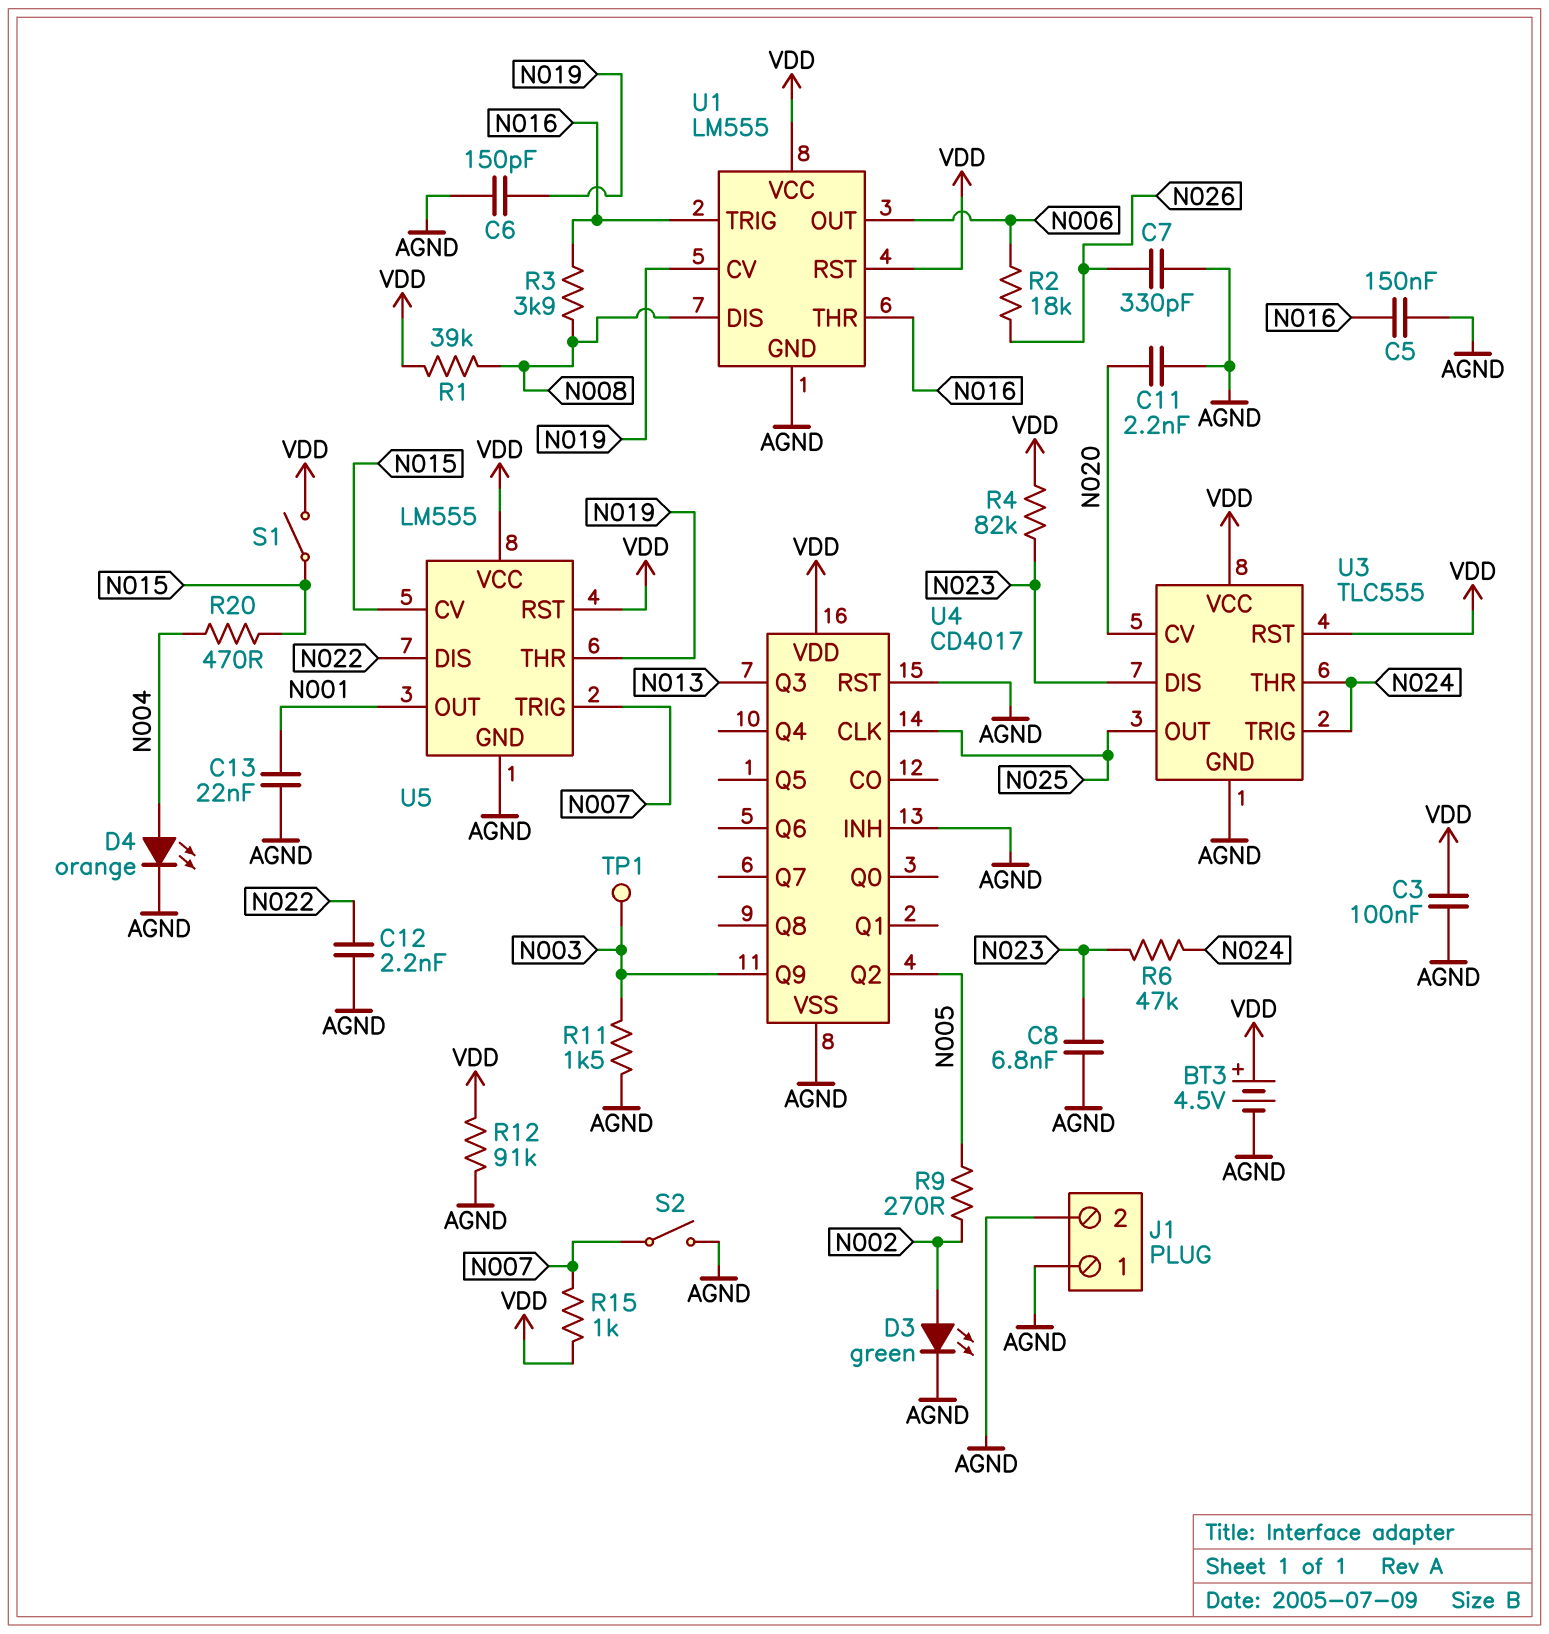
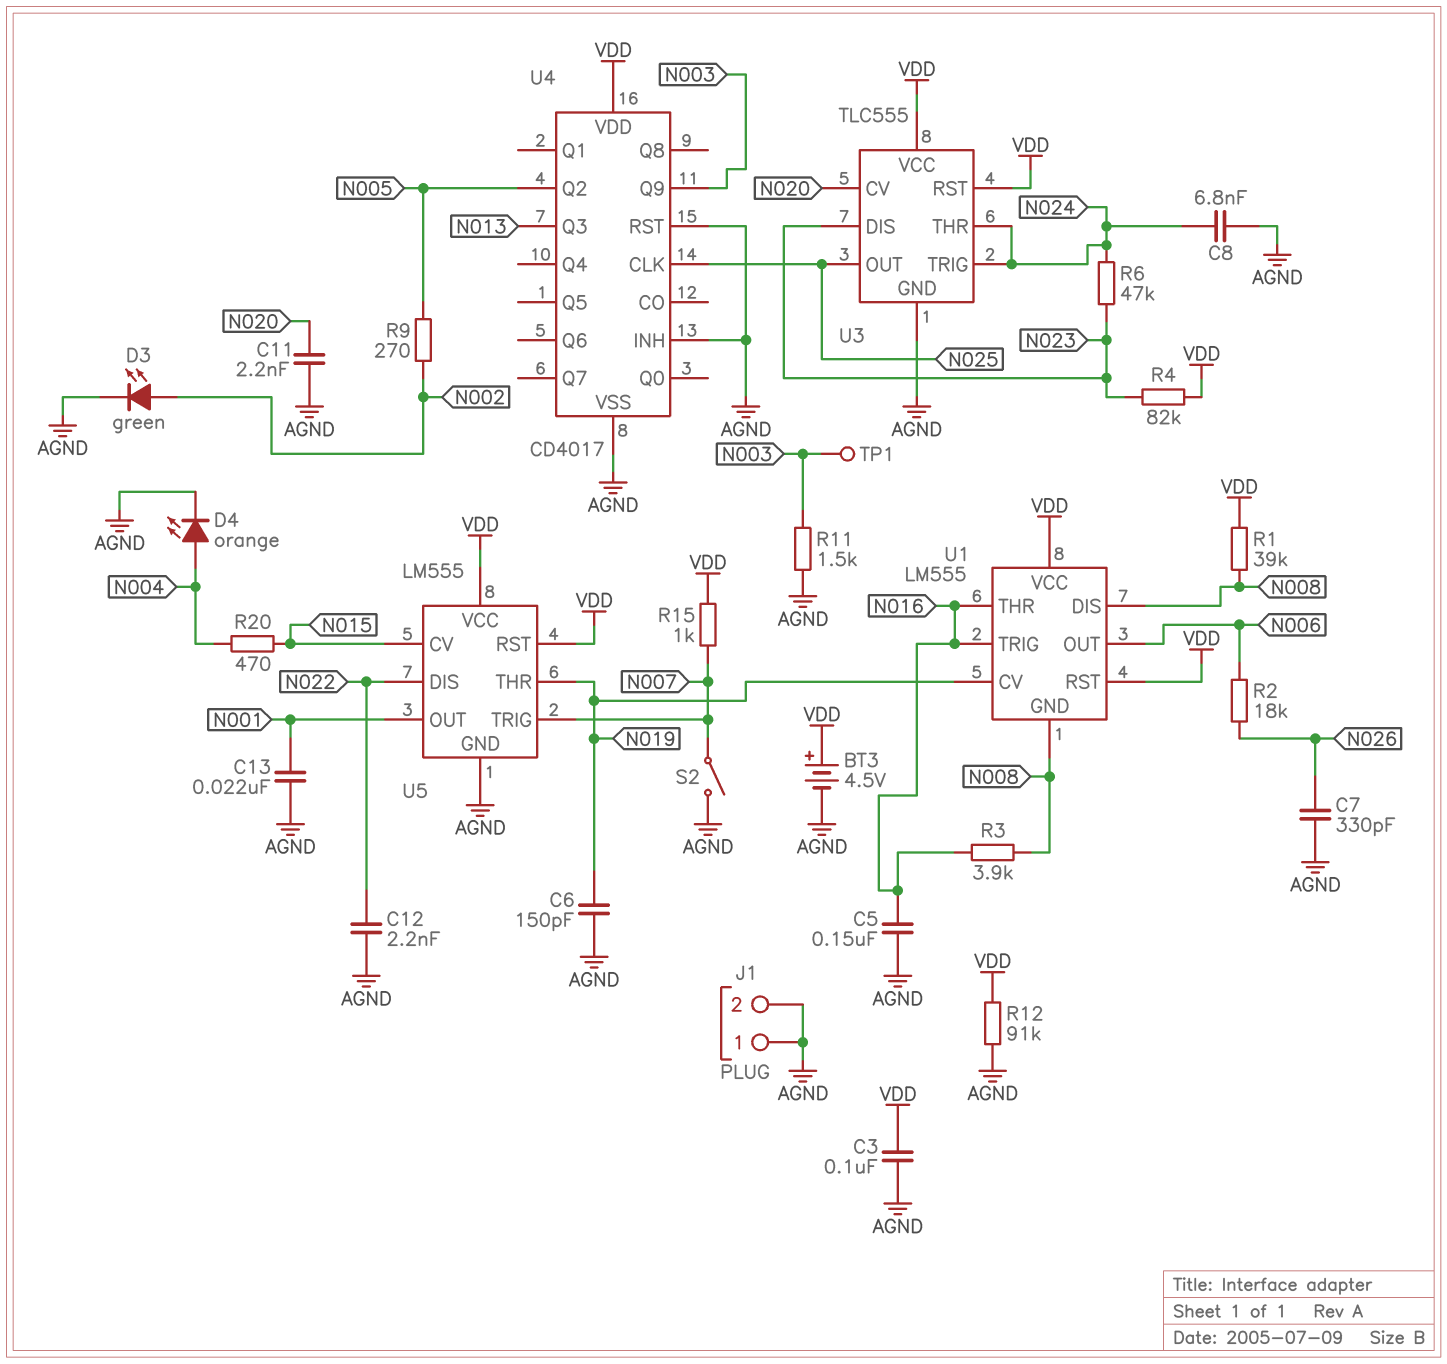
C8: 6.8nF (AGND, N023) -> 6.8nF (AGND, N024)
S1: switch (N015, VDD) -> none
U1 pin GND: AGND -> N008

